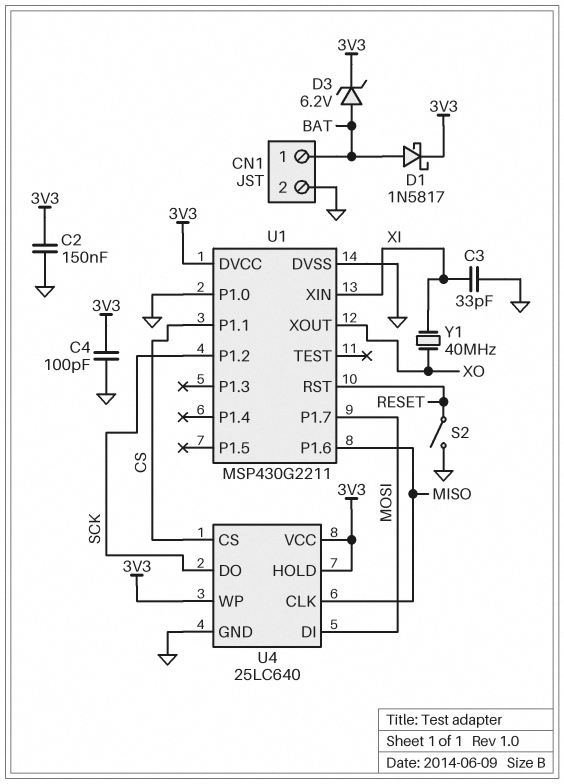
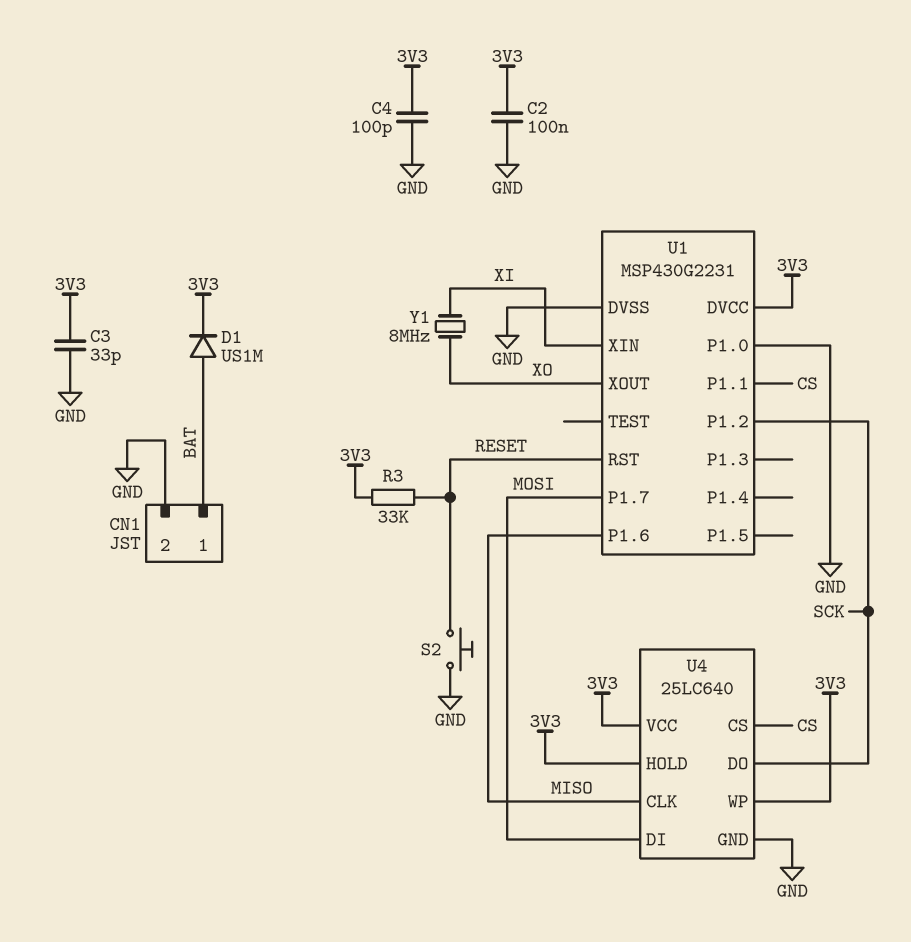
C2: 150nF (3V3, GND) -> 100nF (3V3, GND)
C3: 33pF (GND, XI) -> 33pF (3V3, GND)
D1: schottky 1N5817 (A BAT, K 3V3) -> diode US1M (A BAT, K 3V3)
D3: zener 6.2V (A BAT, K 3V3) -> none
R3: none -> 33k (3V3, RESET)
S2: switch (GND, RESET) -> button (GND, RESET)
U1: MSP430G2211 -> MSP430G2231
Y1: 40MHz (XI, XO) -> 8MHz (XI, XO)

